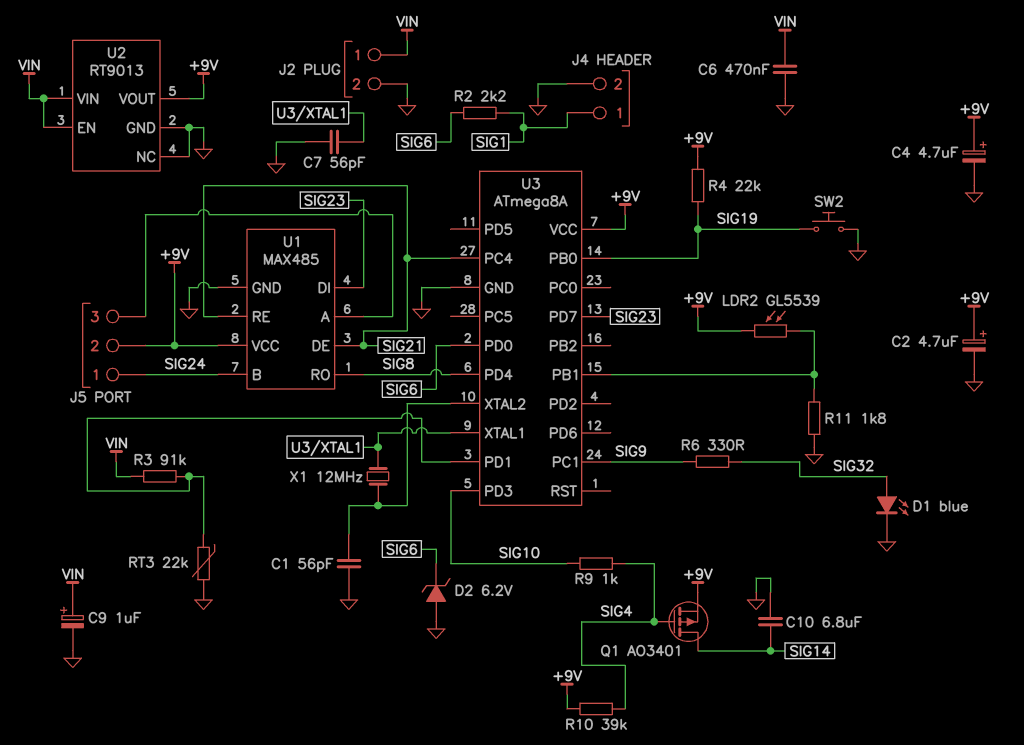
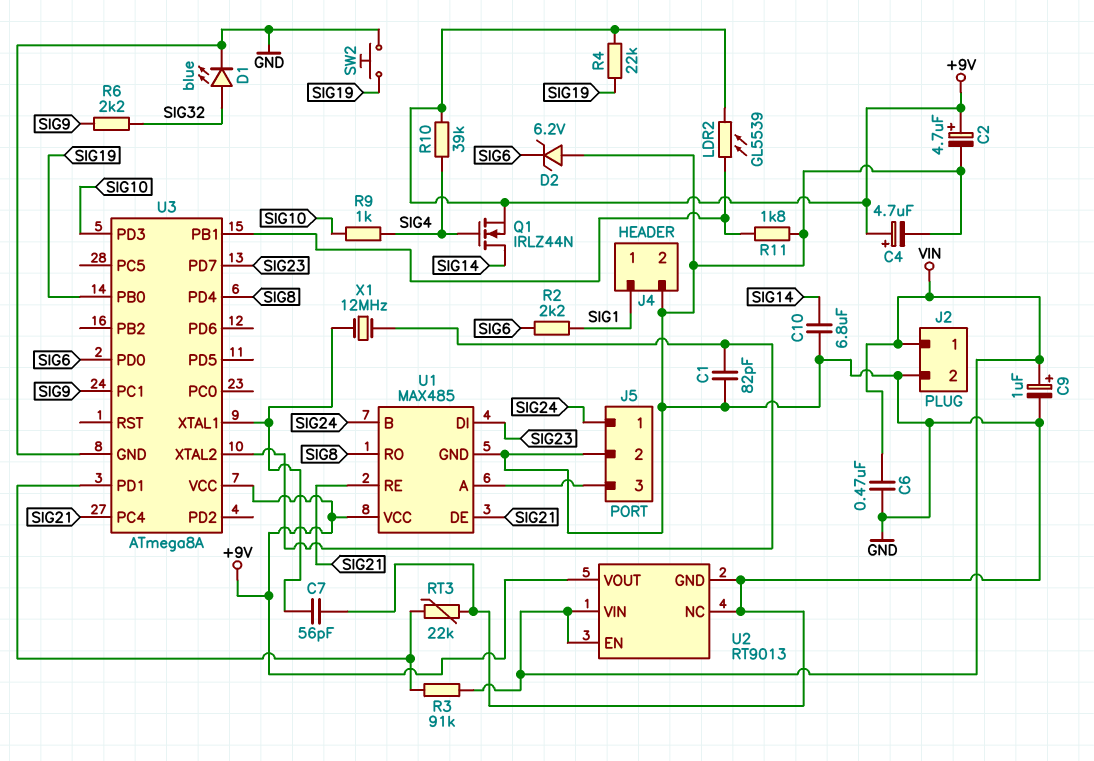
C1: 56pF (GND, U3/XTAL2) -> 82pF (GND, U3/XTAL2)
J5 pin 2: +9V -> GND
Q1: PMOS AO3401 (G SIG4, D SIG14, S +9V) -> NMOS IRLZ44N (G SIG4, D SIG14, S +9V)
R6: 330 (SIG9, SIG32) -> 2.2k (SIG9, SIG32)

